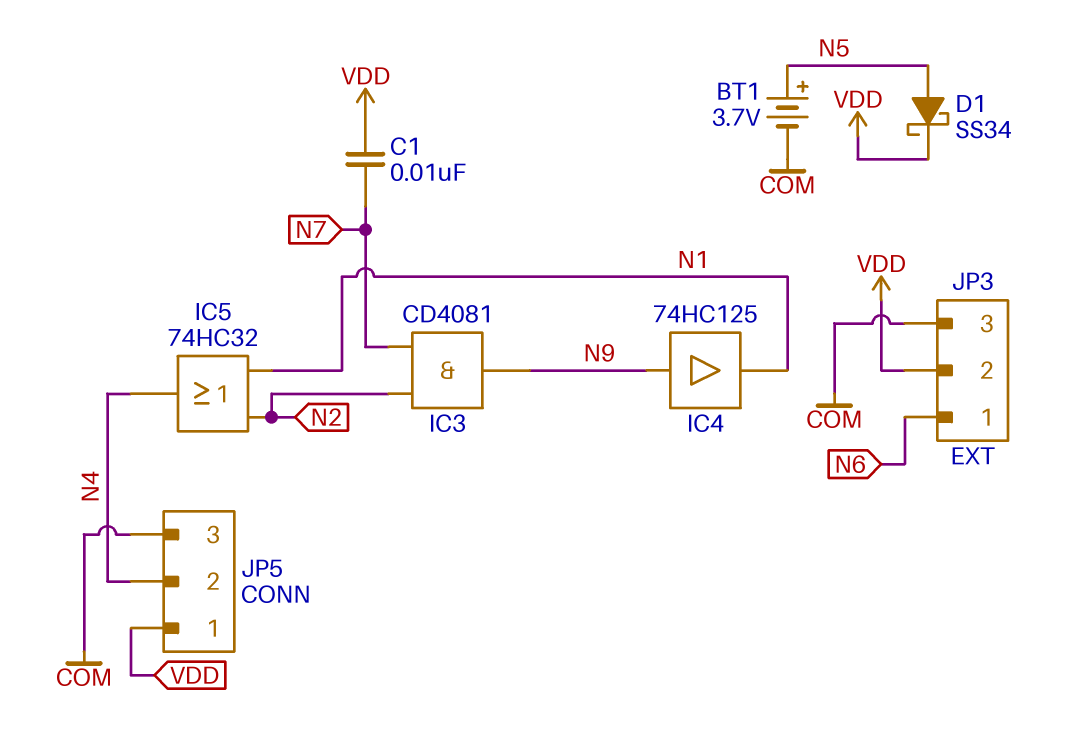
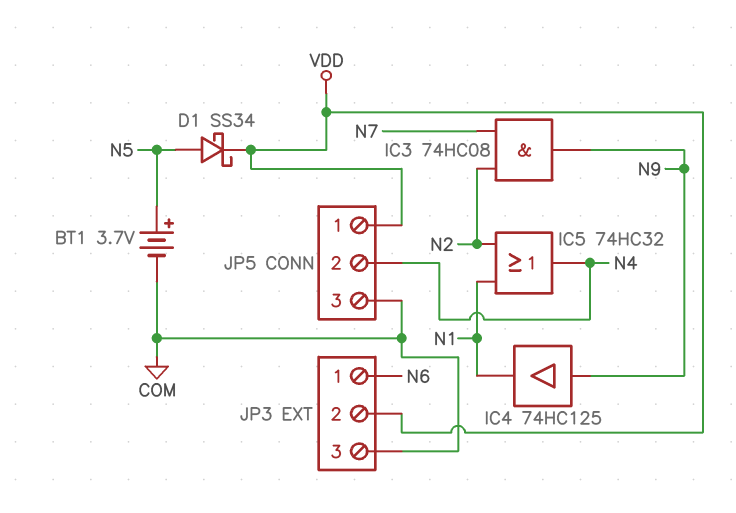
C1: 10nF (N7, VDD) -> none
IC3: AND CD4081 (in N2, in N7, out N9) -> AND 74HC08 (in N2, in N7, out N9)

